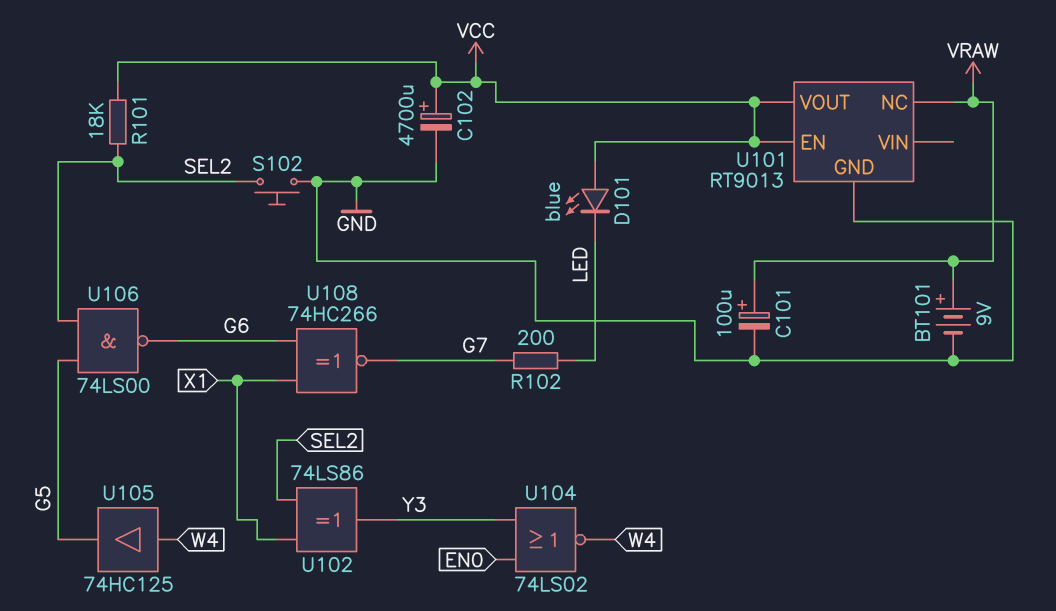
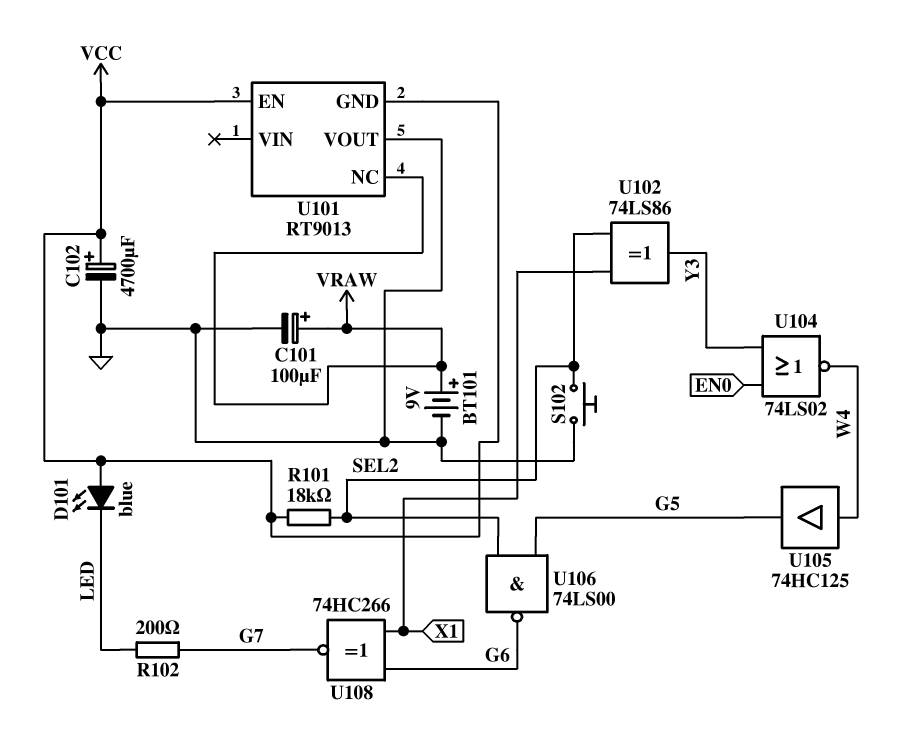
U101 pin GND: GND -> VCC
U101 pin VOUT: VCC -> GND

